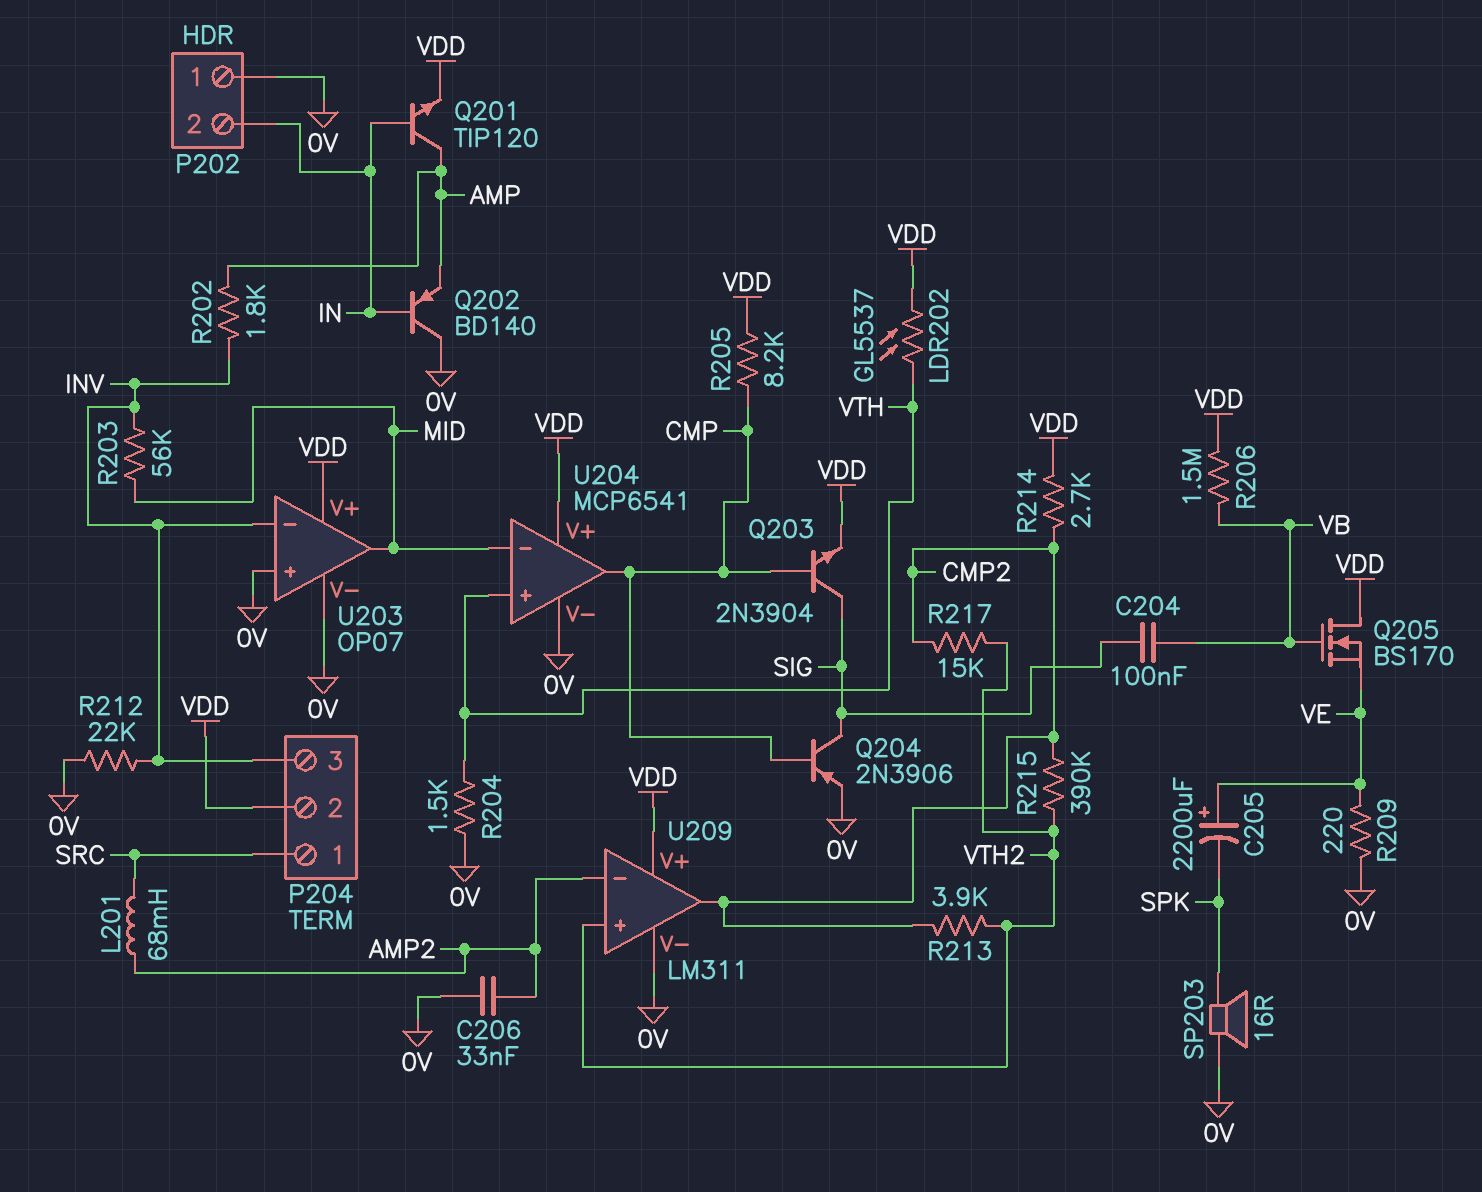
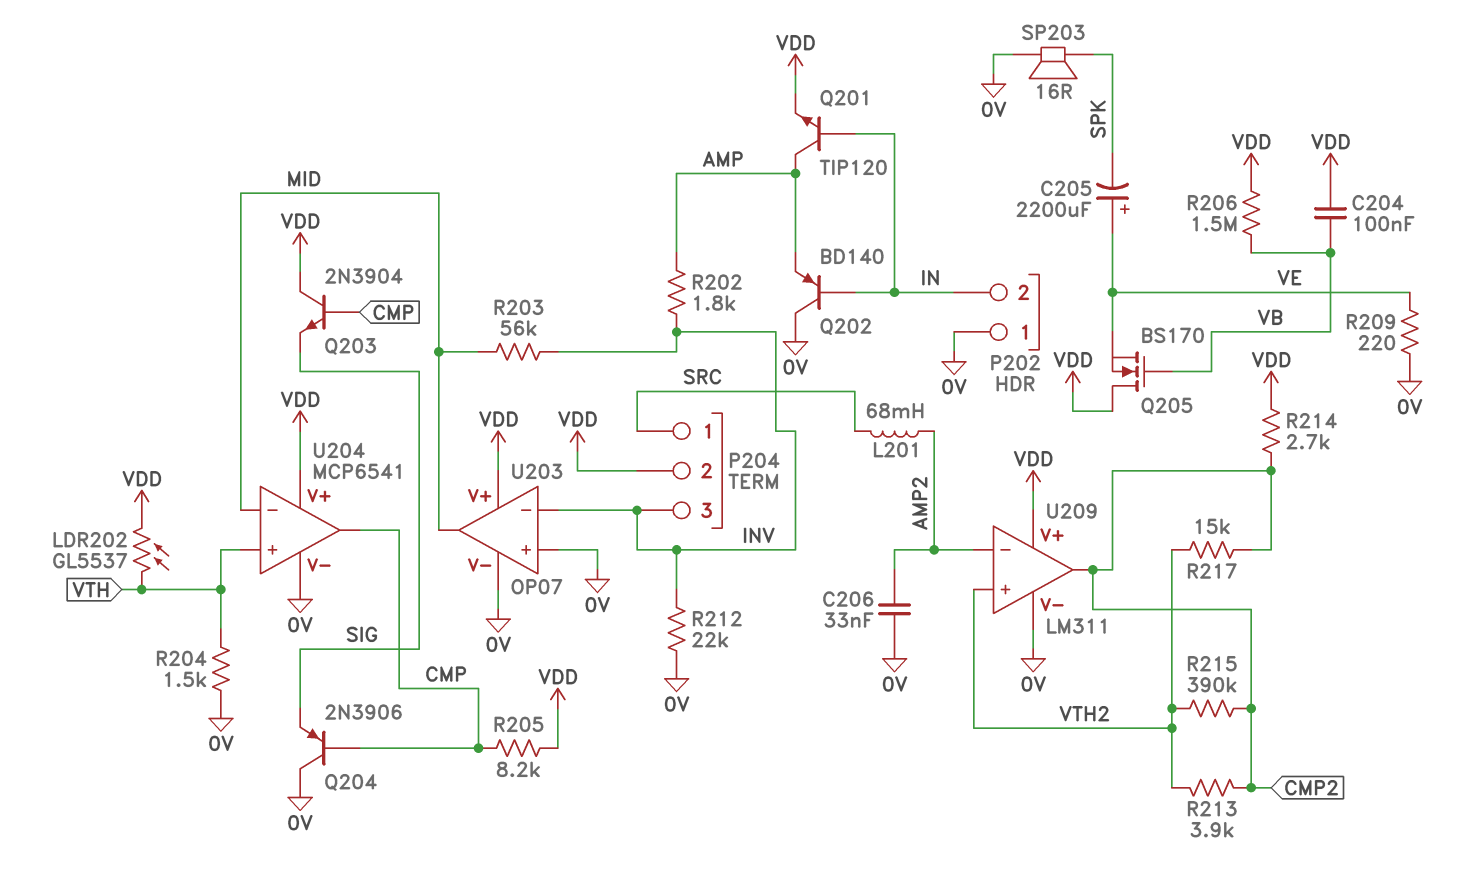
C204: 100nF (SIG, VB) -> 100nF (VB, VDD)
Q203: NPN 2N3904 (B CMP, C SIG, E VDD) -> NPN 2N3904 (B CMP, C VDD, E SIG)
Q204: PNP 2N3906 (B CMP, C SIG, E 0V) -> PNP 2N3906 (B CMP, C 0V, E SIG)

